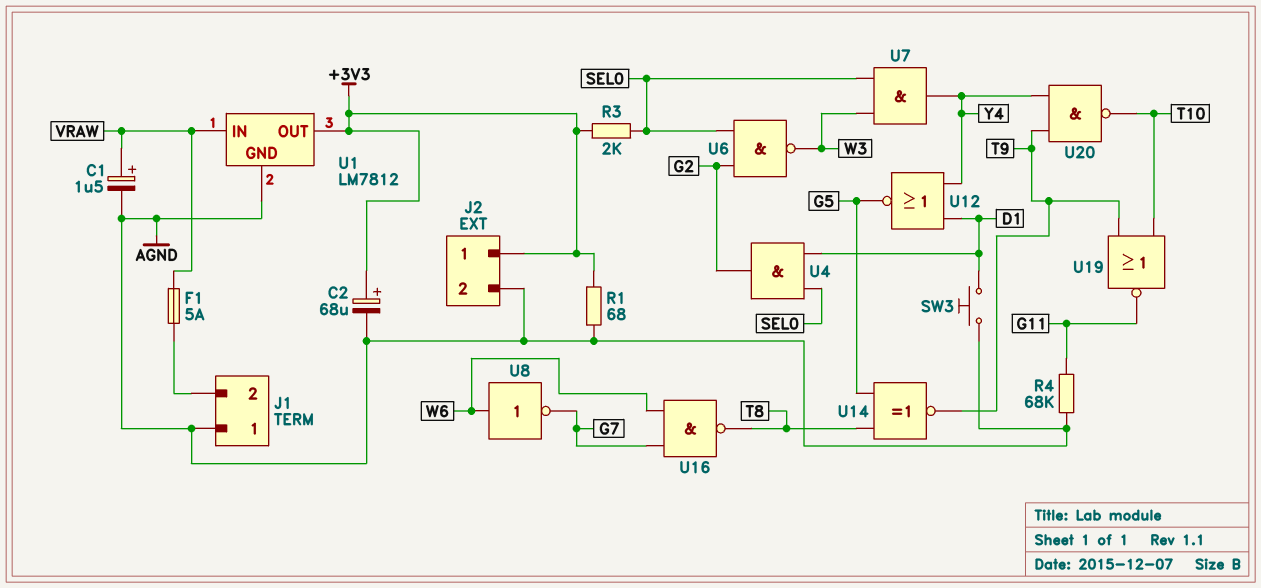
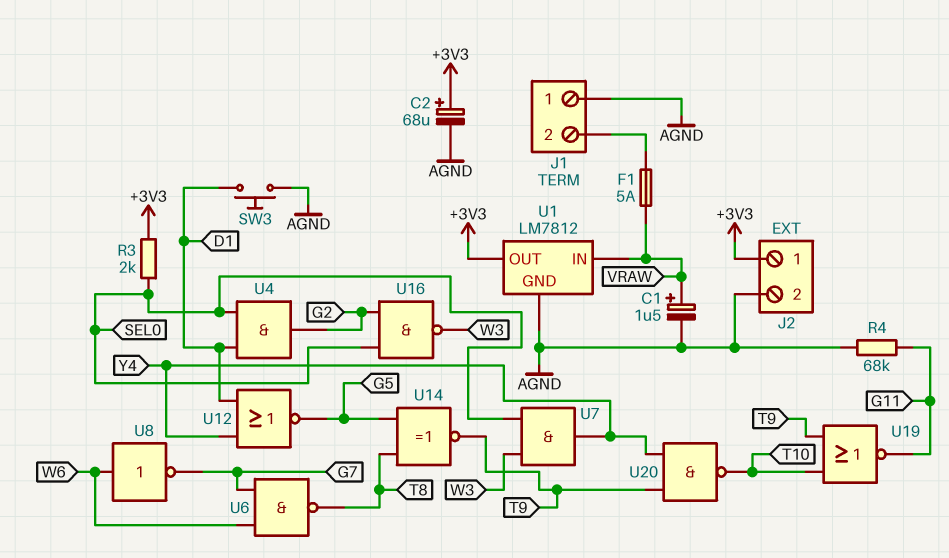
R1: 68 (+3V3, AGND) -> none
U6: NAND (in G2, in SEL0, out W3) -> NAND (in G7, in W6, out T8)
U16: NAND (in G7, in W6, out T8) -> NAND (in G2, in SEL0, out W3)

